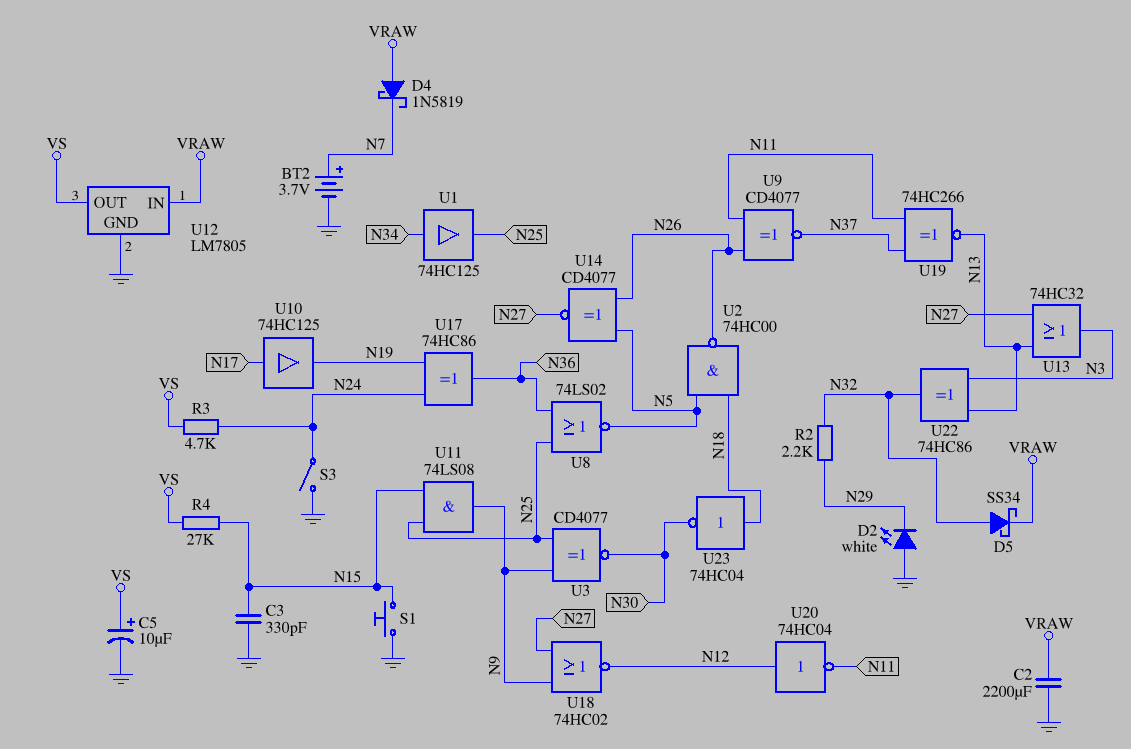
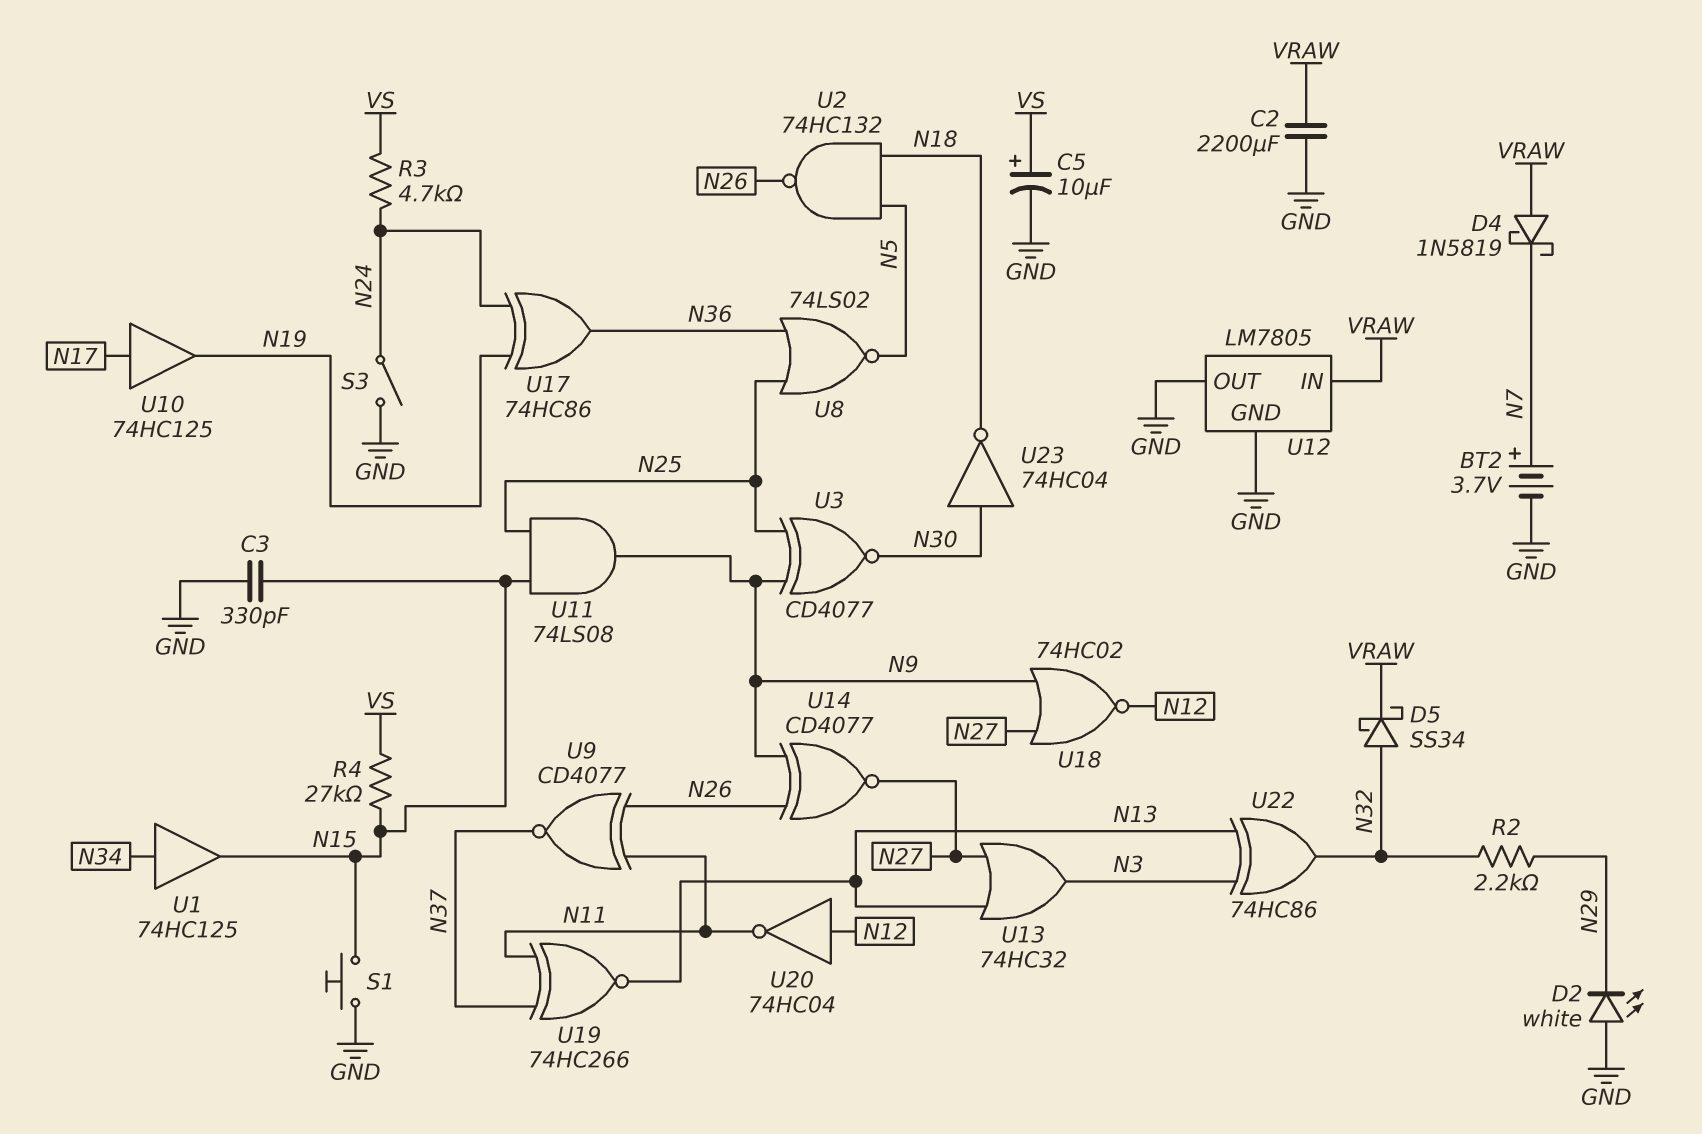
U1: buffer 74HC125 (in N34, out N25) -> buffer 74HC125 (in N34, out N15)
U2: NAND 74HC00 (in N5, in N18, out N26) -> NAND 74HC132 (in N5, in N18, out N26)
U12 pin OUT: VS -> GND
U14: XNOR CD4077 (in N5, in N26, out N27) -> XNOR CD4077 (in N9, in N26, out N27)
U23: NOT 74HC04 (in N18, out N30) -> NOT 74HC04 (in N30, out N18)

